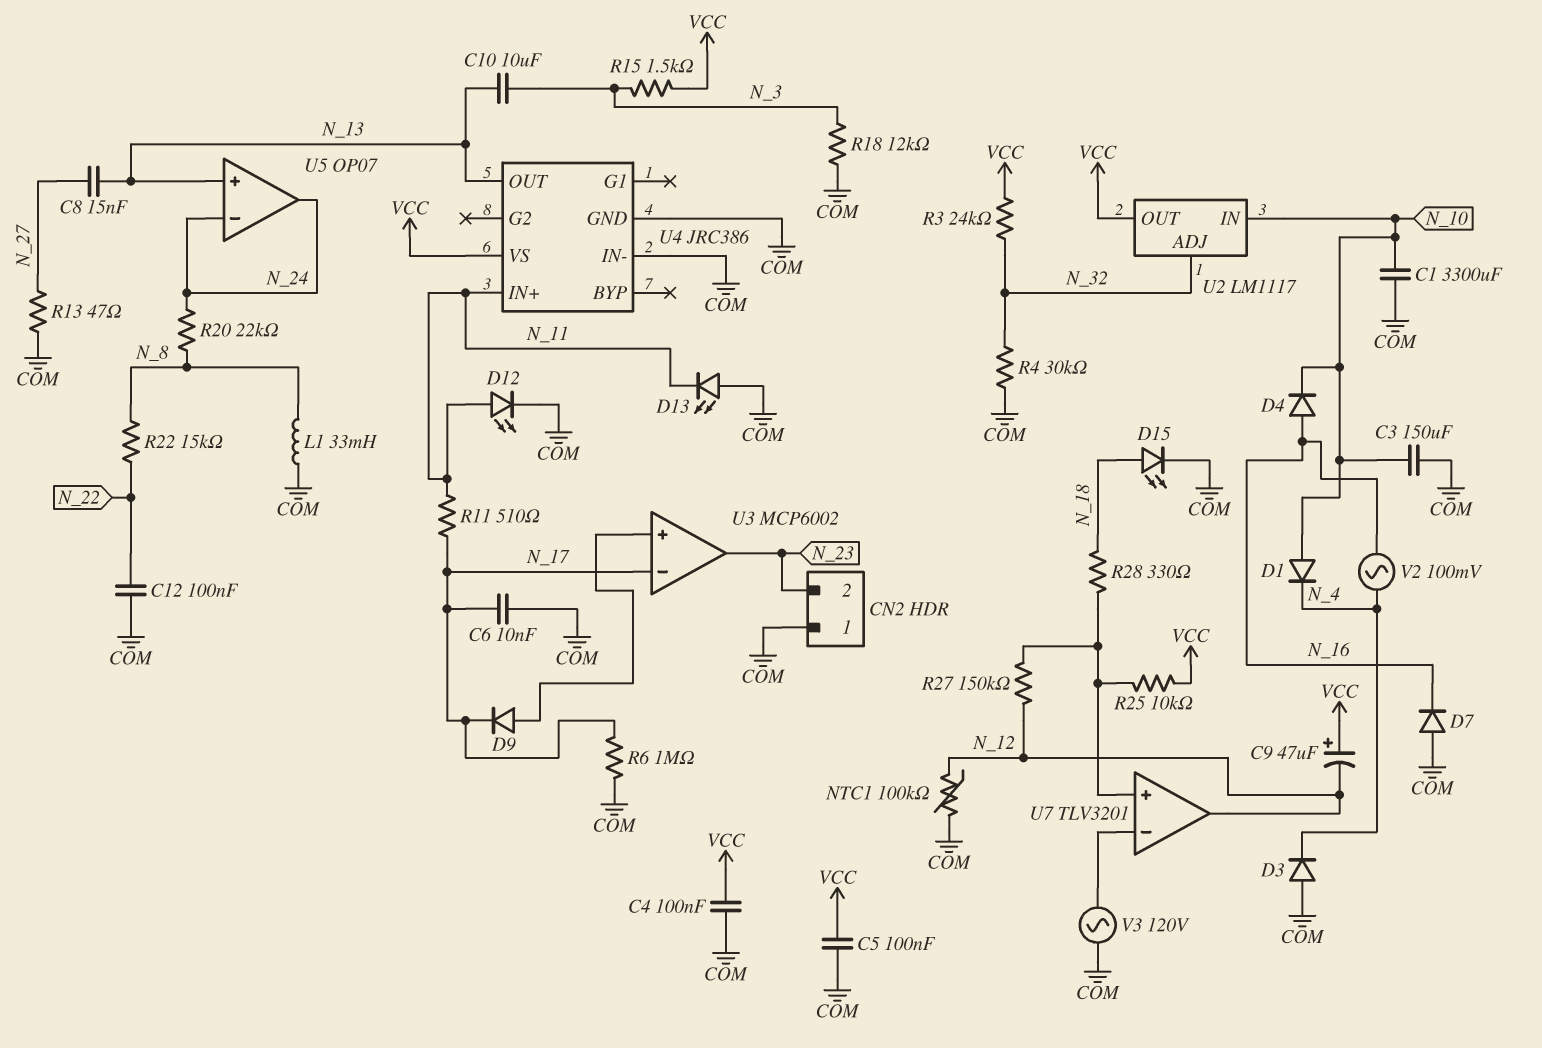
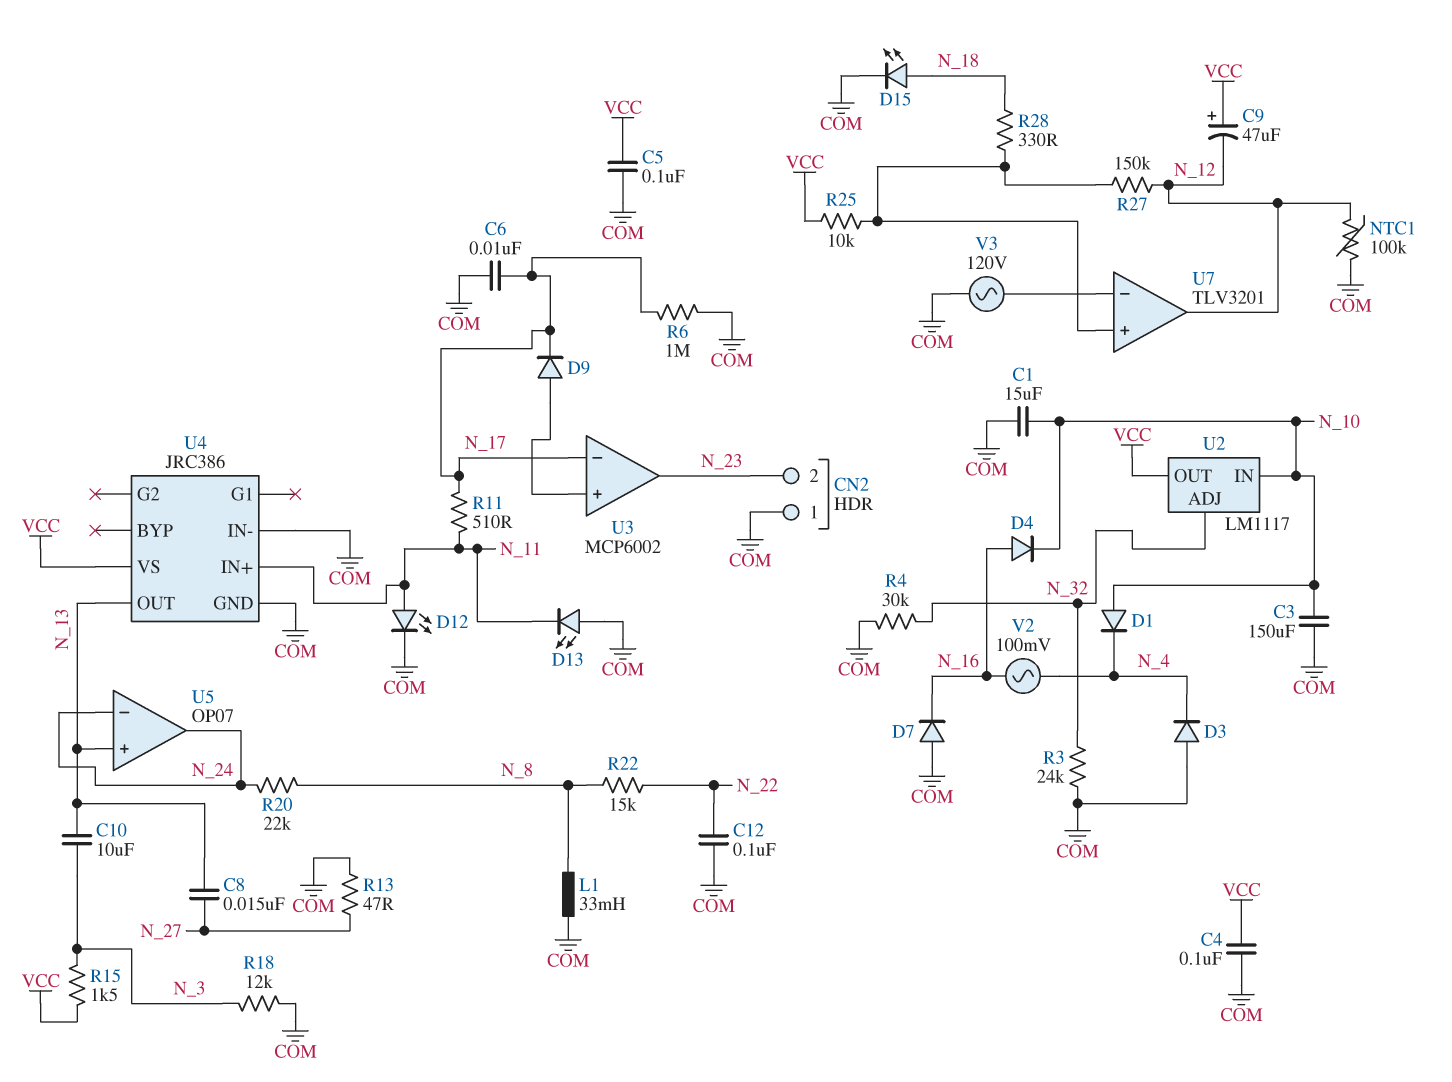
C1: 3300uF (COM, N_10) -> 15uF (COM, N_10)
R3: 24k (N_32, VCC) -> 24k (COM, N_32)

